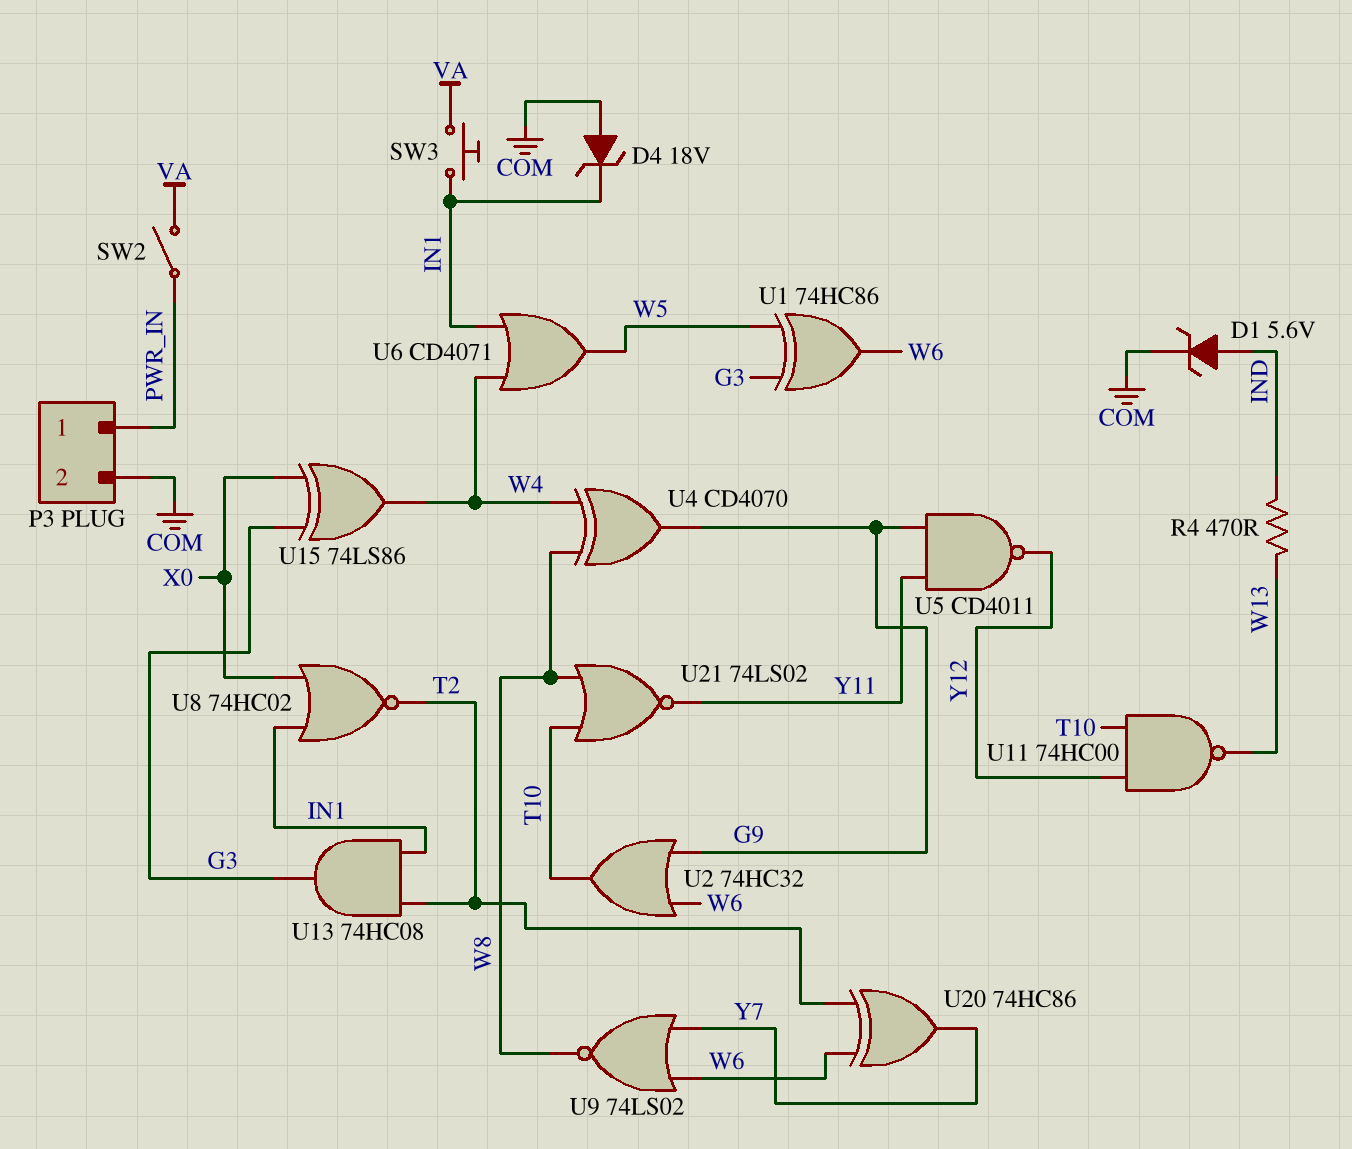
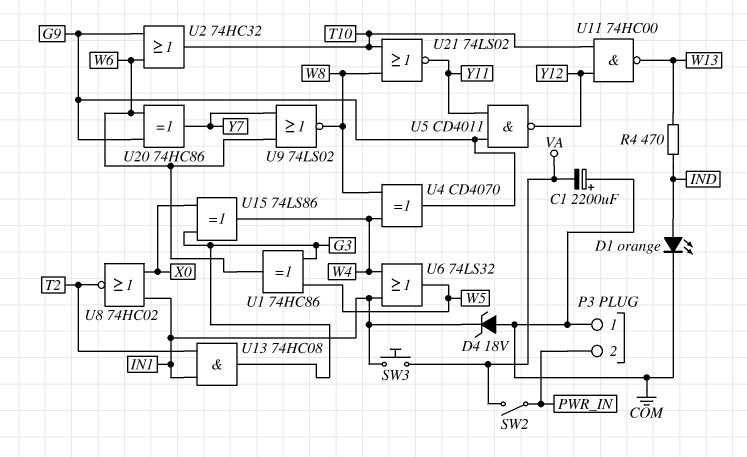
C1: none -> 2200uF (plus COM, minus VA)
D1: zener 5.6V (A IND, K COM) -> LED orange (A IND, K COM)
P3 pin 1: PWR_IN -> COM
P3 pin 2: COM -> PWR_IN
U6: OR CD4071 (in IN1, in W4, out W5) -> OR 74LS32 (in IN1, in W4, out W5)
U20: XOR 74HC86 (in T2, in W6, out Y7) -> XOR 74HC86 (in G9, in W6, out Y7)

